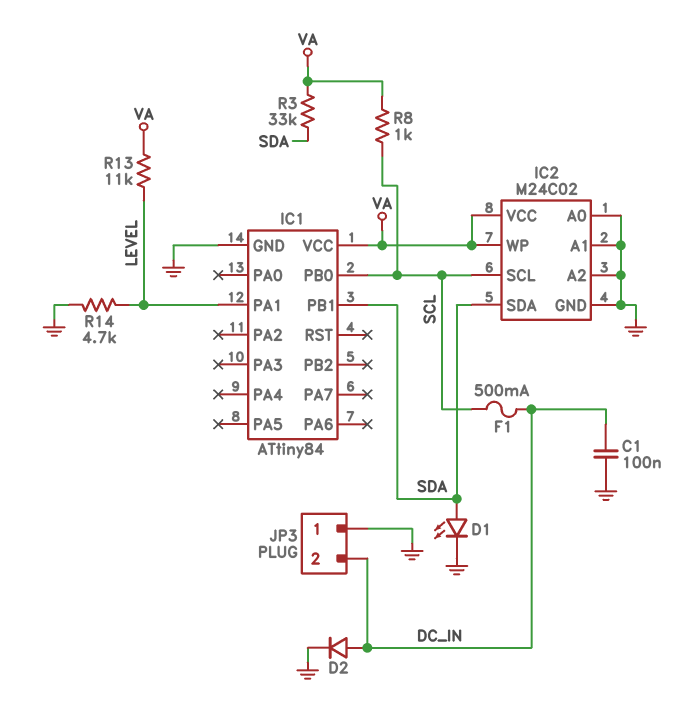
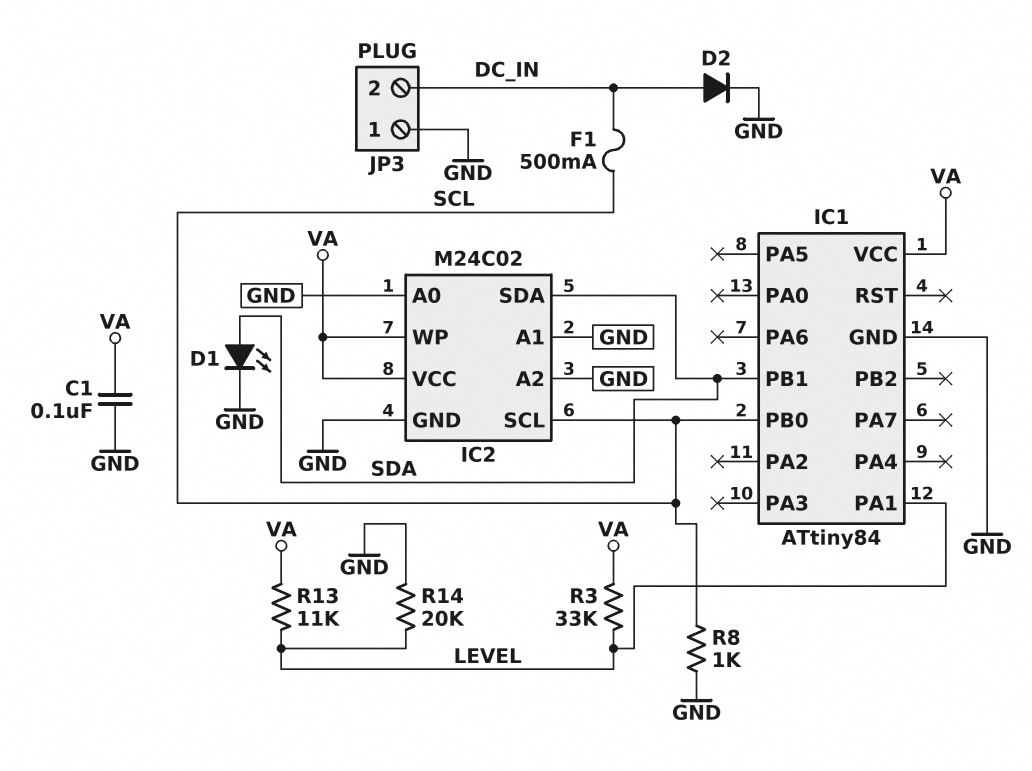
C1: 100nF (DC_IN, GND) -> 100nF (GND, VA)
R3: 33k (SDA, VA) -> 33k (LEVEL, VA)
R8: 1k (SCL, VA) -> 1k (GND, SCL)
R14: 4.7k (GND, LEVEL) -> 20k (GND, LEVEL)

